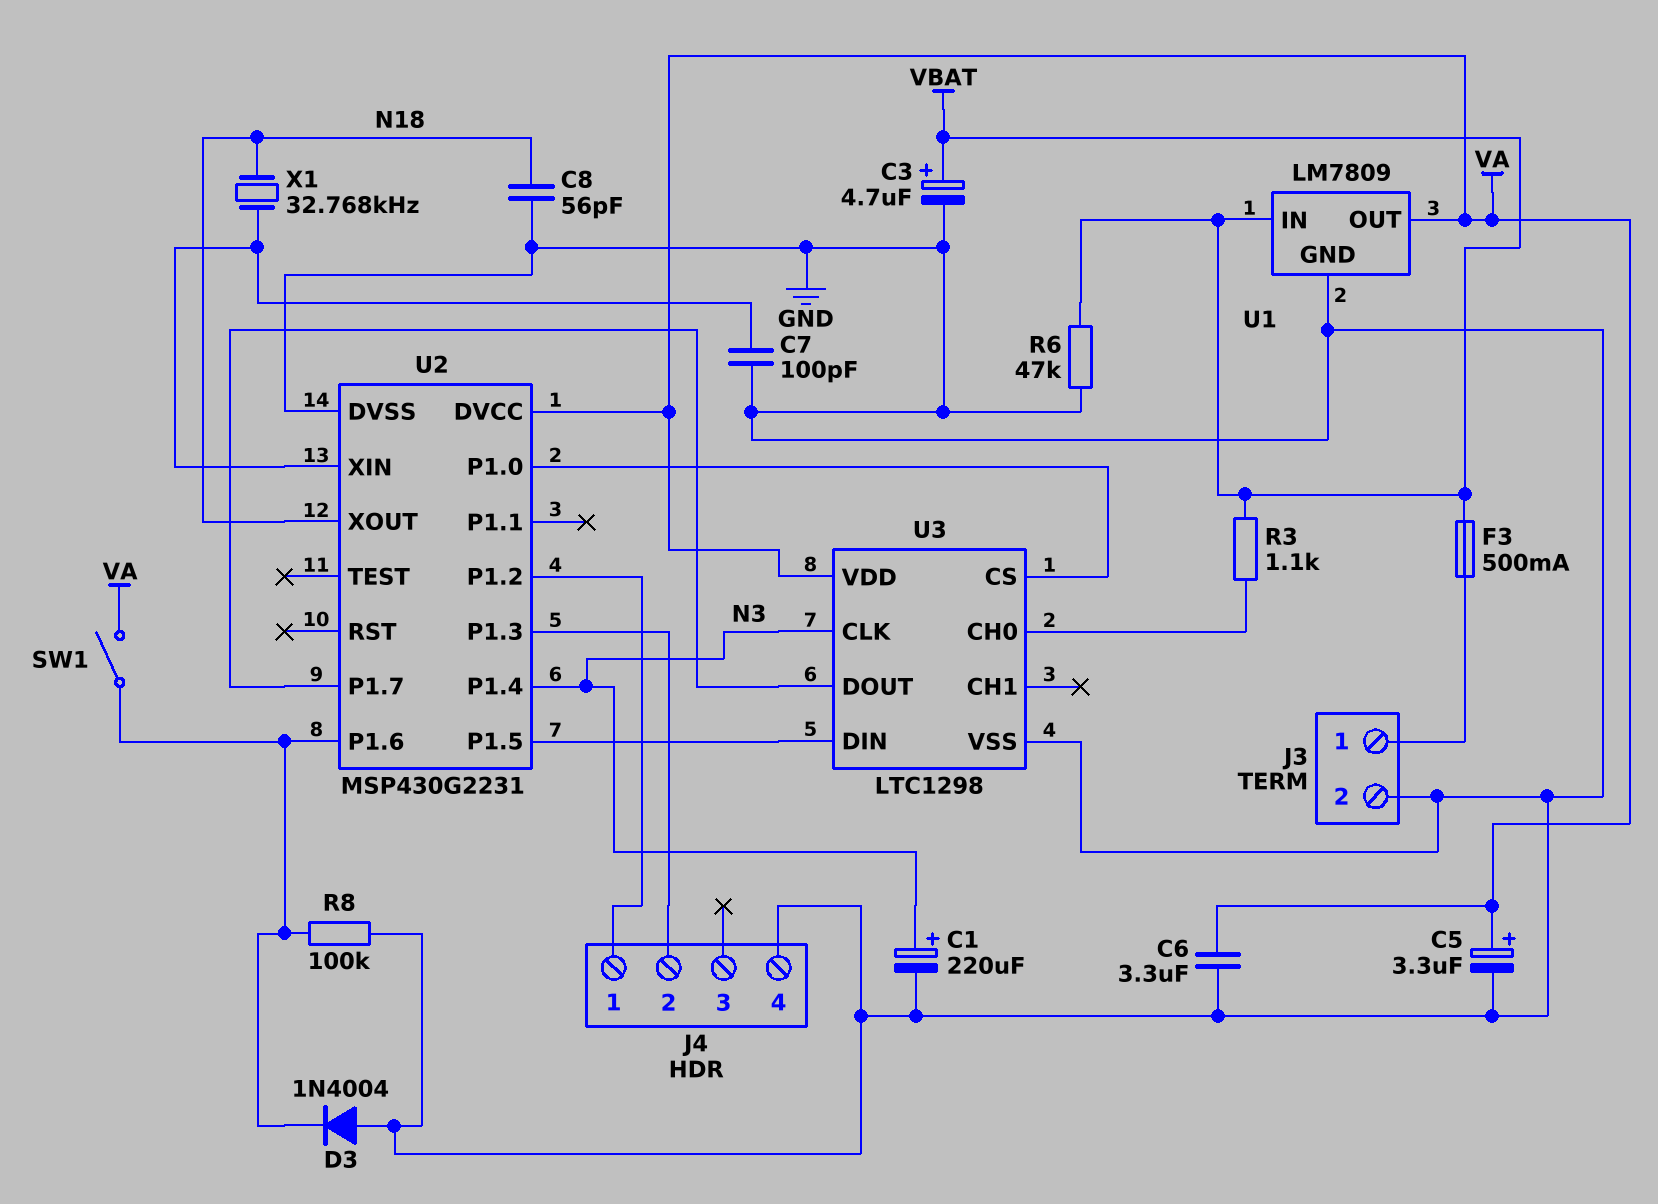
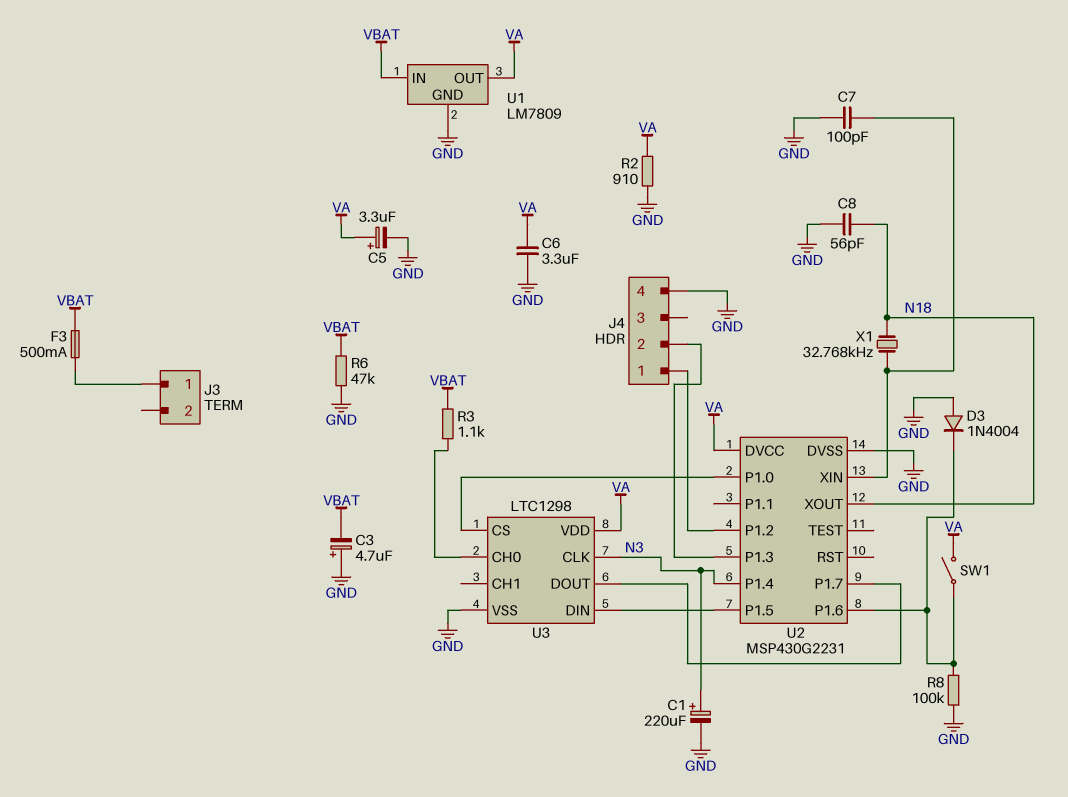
C3: 4.7uF (plus VBAT, minus GND) -> 4.7uF (plus GND, minus VBAT)
J3 pin 2: GND -> none
R2: none -> 910 (GND, VA)

